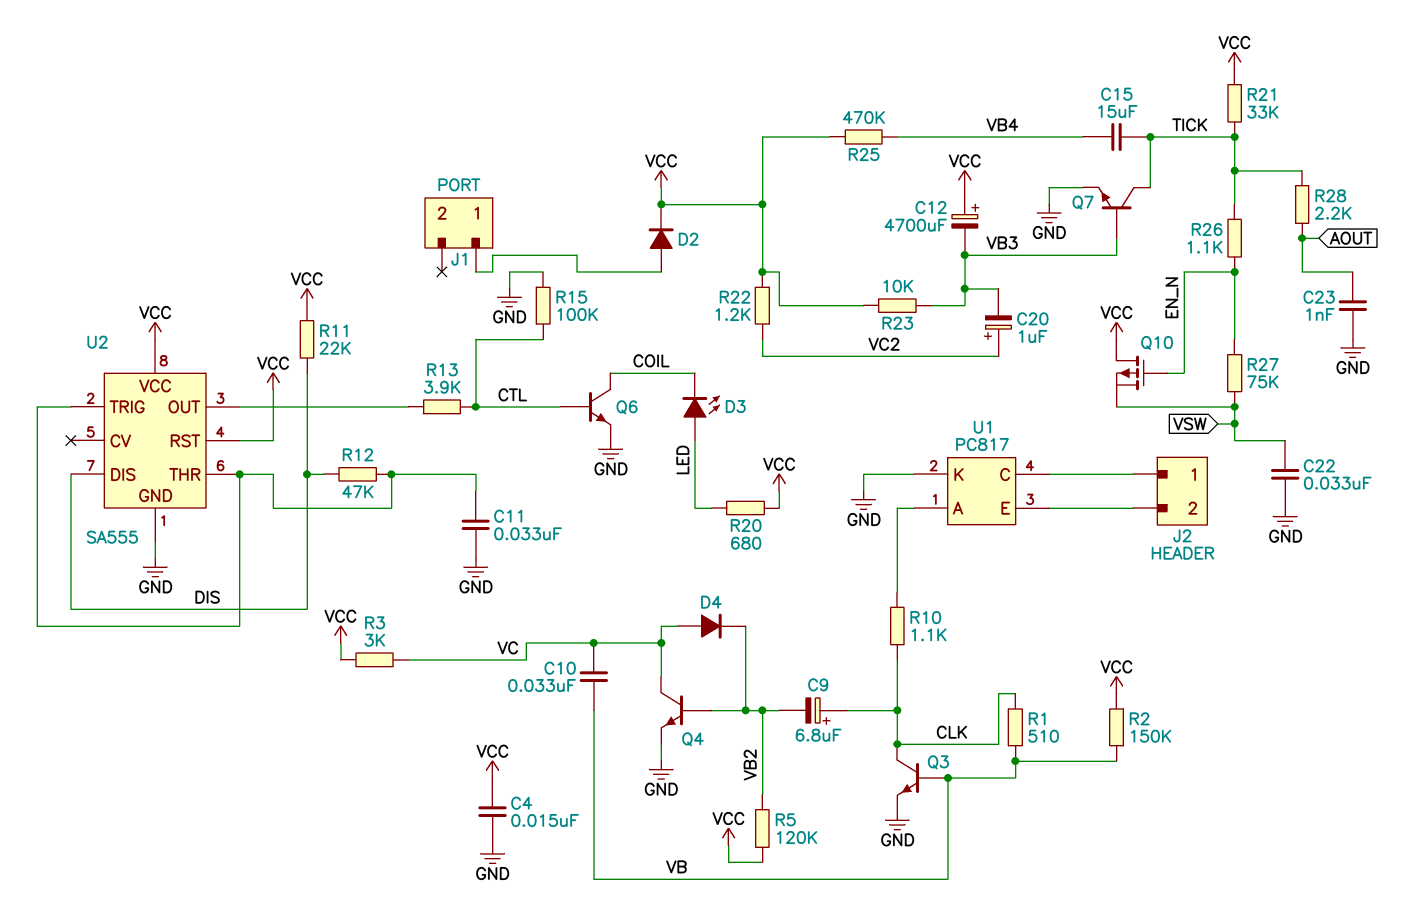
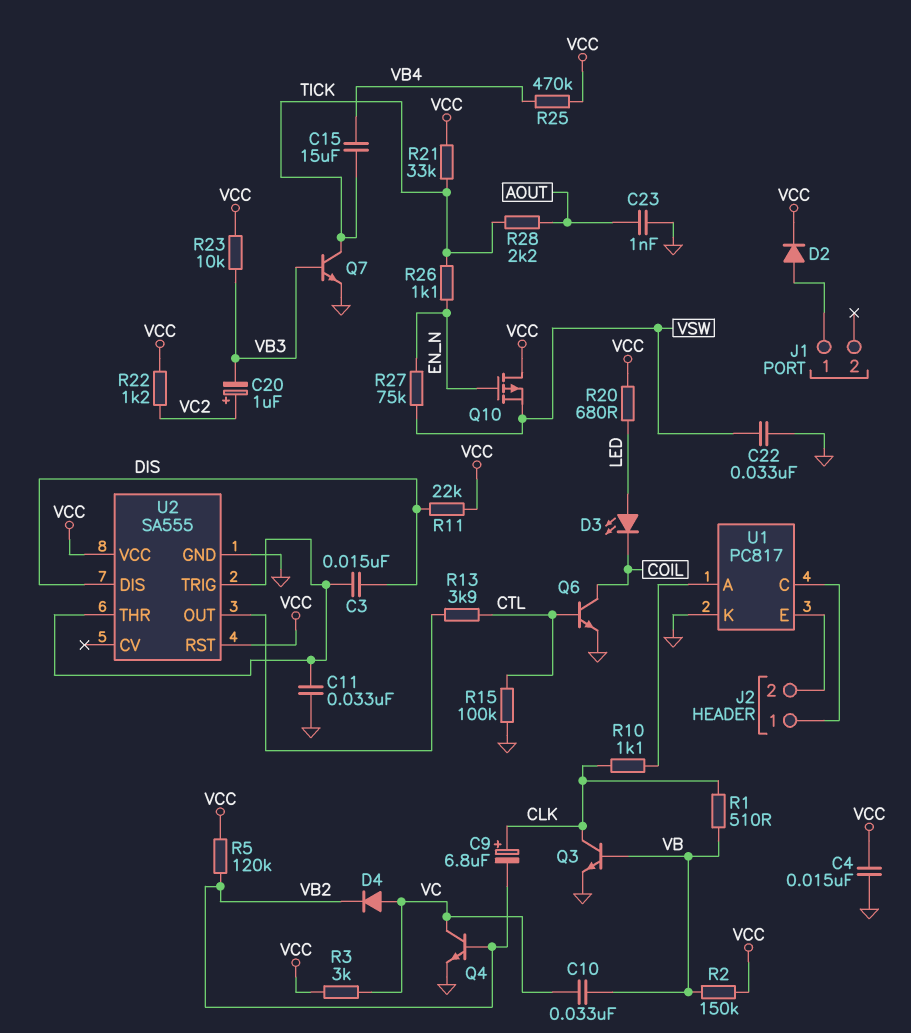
C3: none -> 15nF (DIS, U2/THR)
C12: 4700uF (plus VCC, minus VB3) -> none
R12: 47k (DIS, U2/THR) -> none

